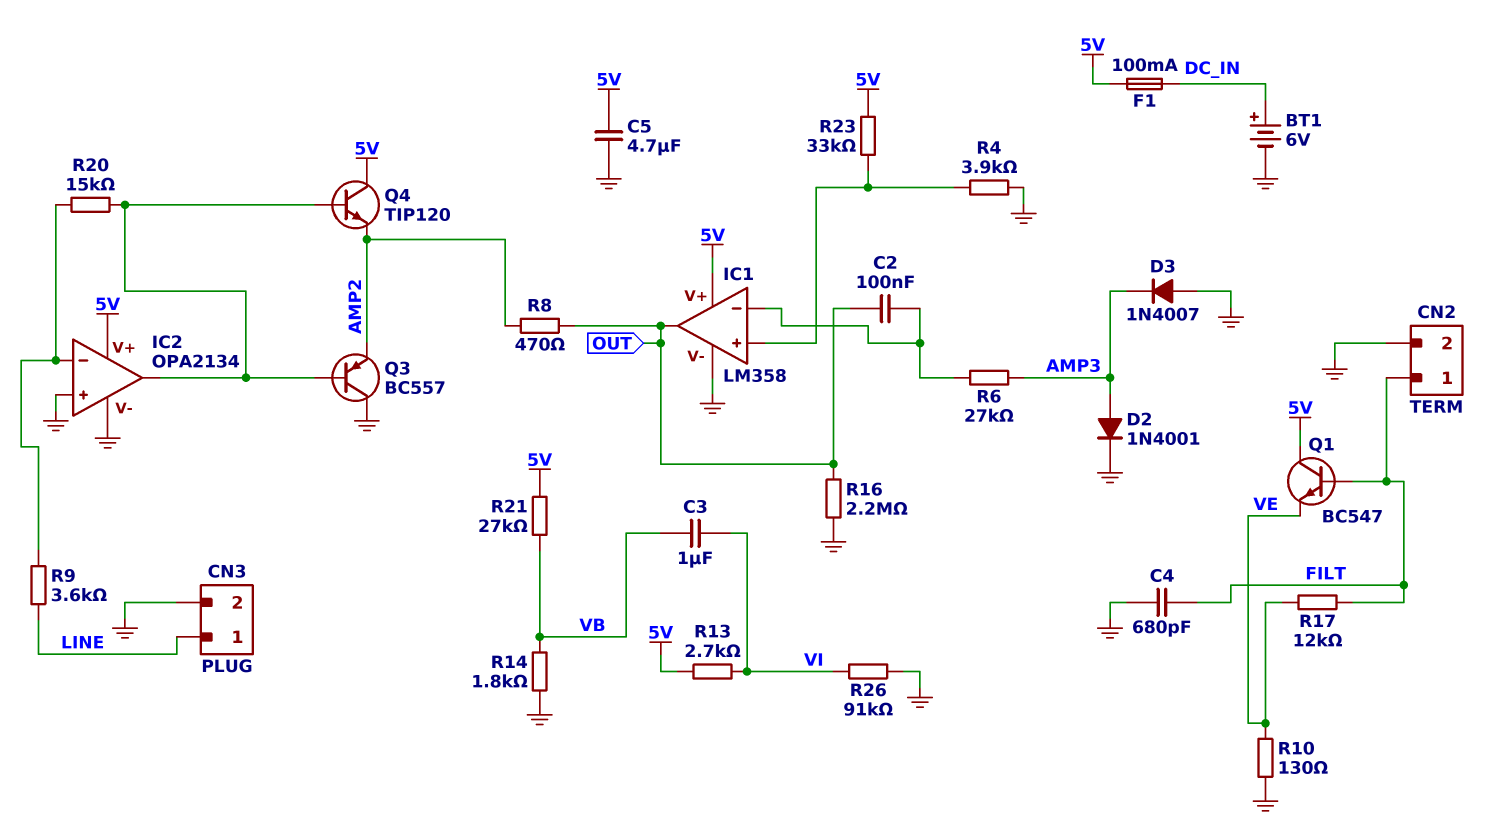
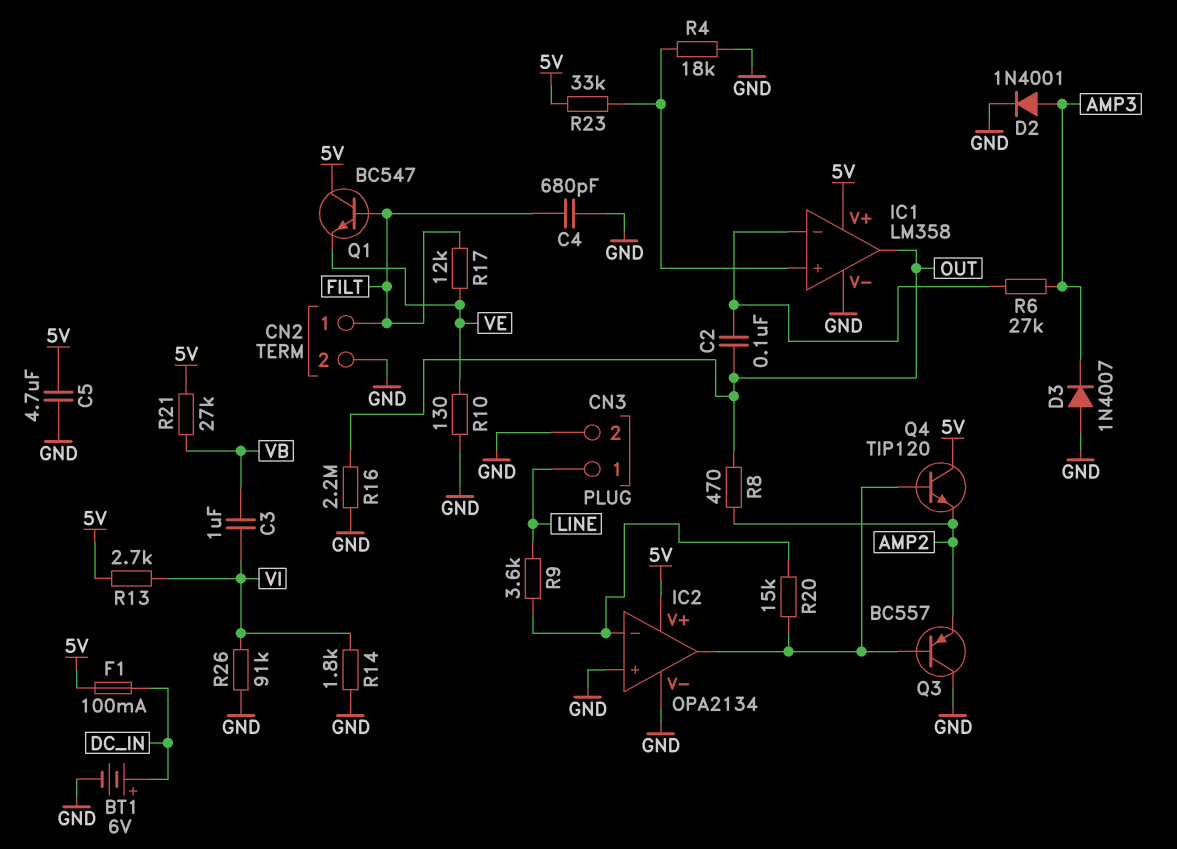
R4: 3.9k (GND, IC1/in+) -> 18k (GND, IC1/in+)
R14: 1.8k (GND, VB) -> 1.8k (GND, VI)

